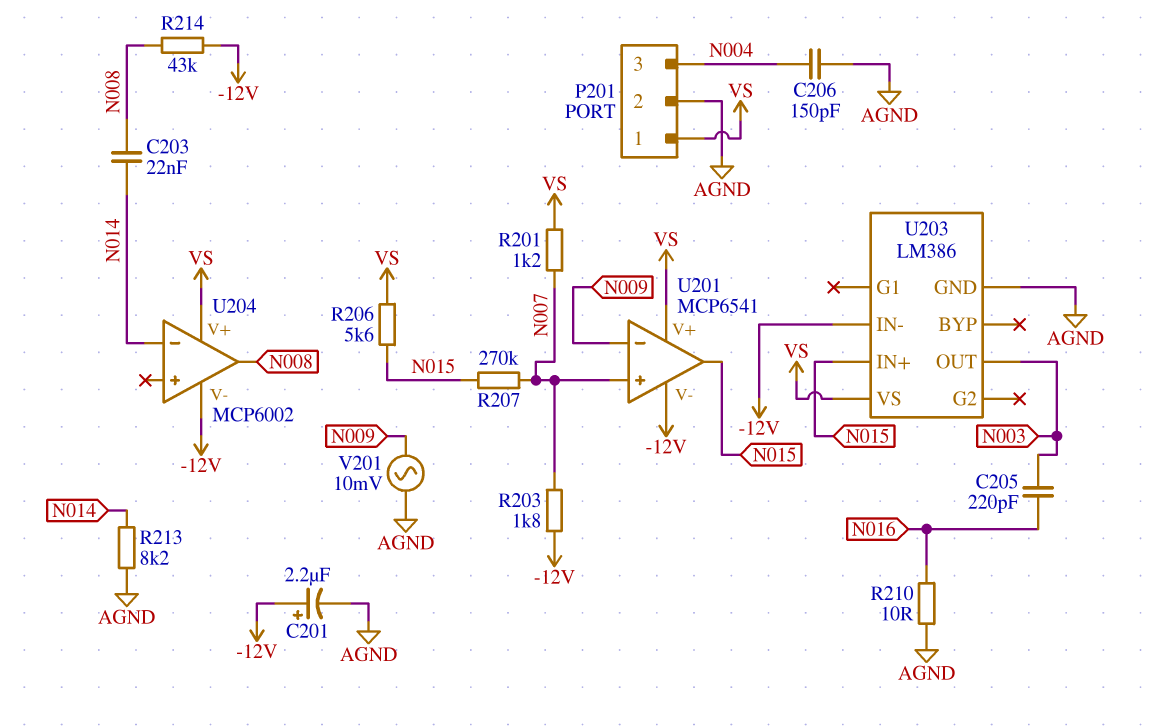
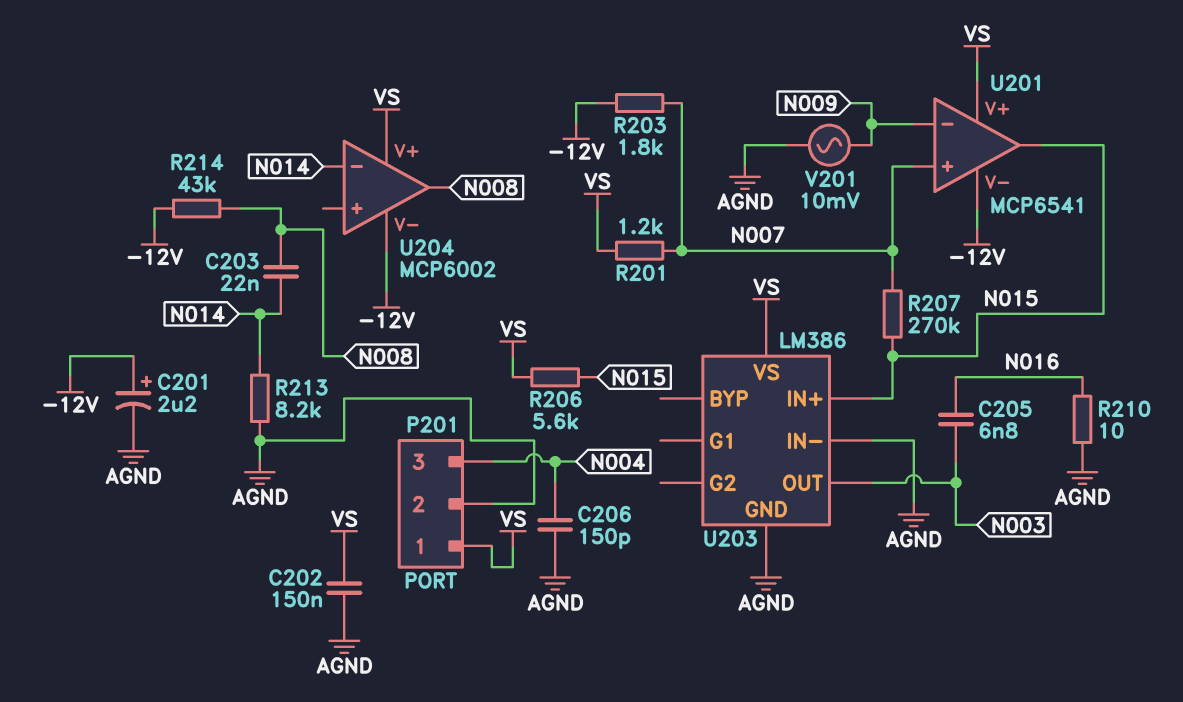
C202: none -> 150nF (AGND, VS)
C205: 220pF (N003, N016) -> 6.8nF (N003, N016)
U203 pin IN-: -12V -> AGND

